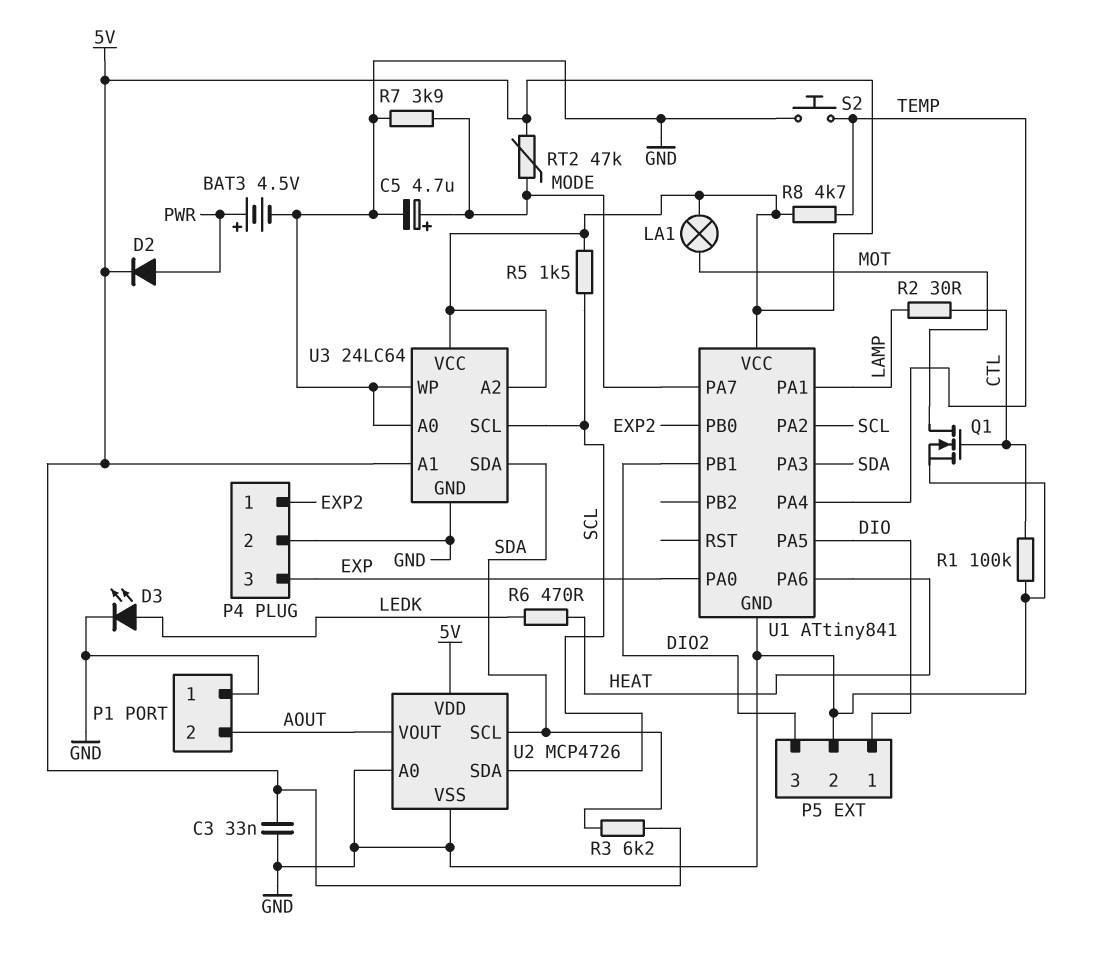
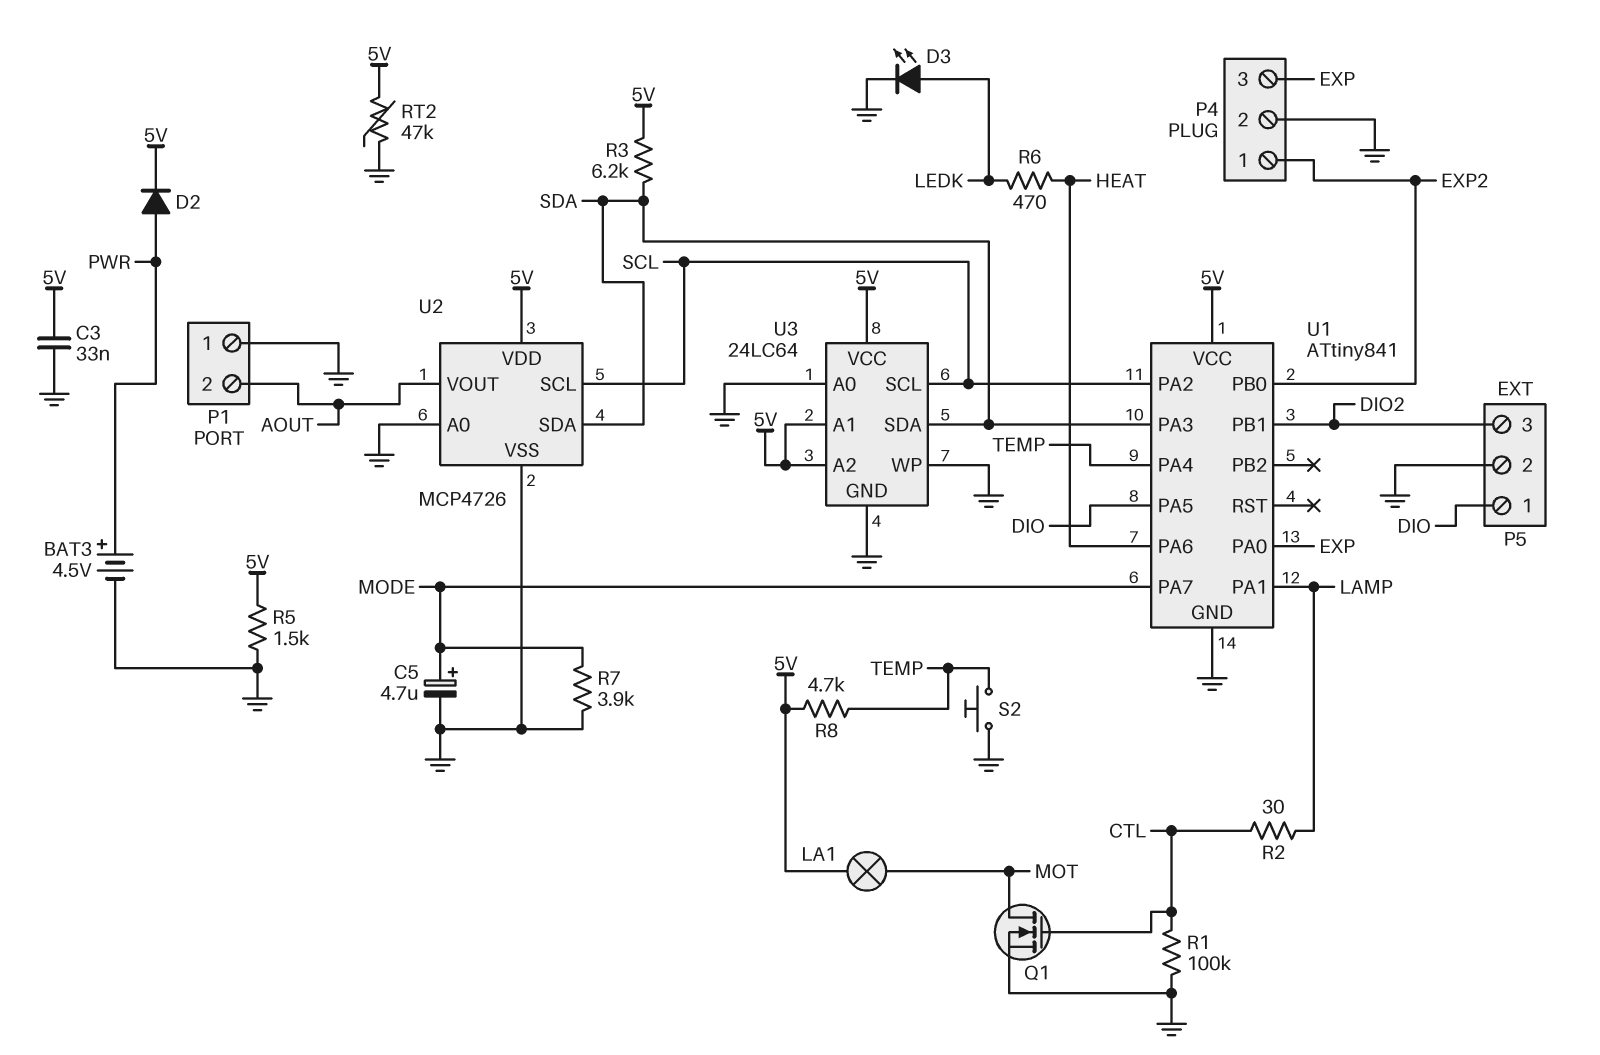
R5: 1.5k (5V, SCL) -> 1.5k (5V, GND)
RT2: 47k (5V, MODE) -> 47k (5V, GND)
U2 pin SCL: SDA -> SCL
U2 pin SDA: SCL -> SDA

